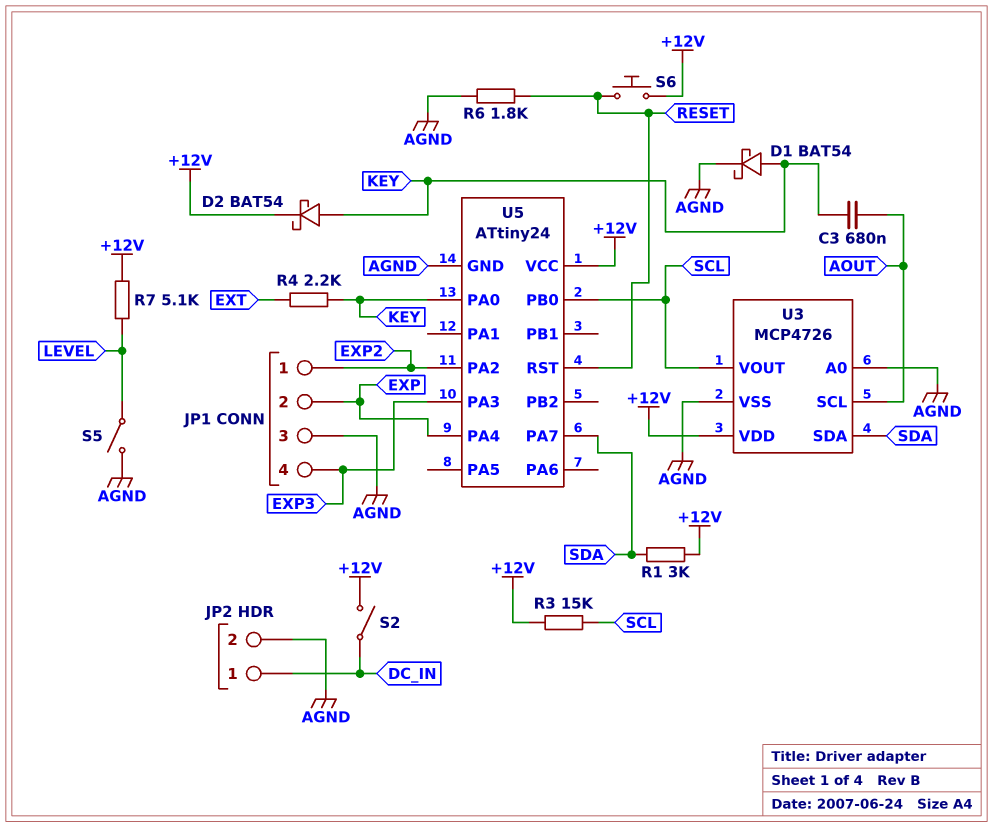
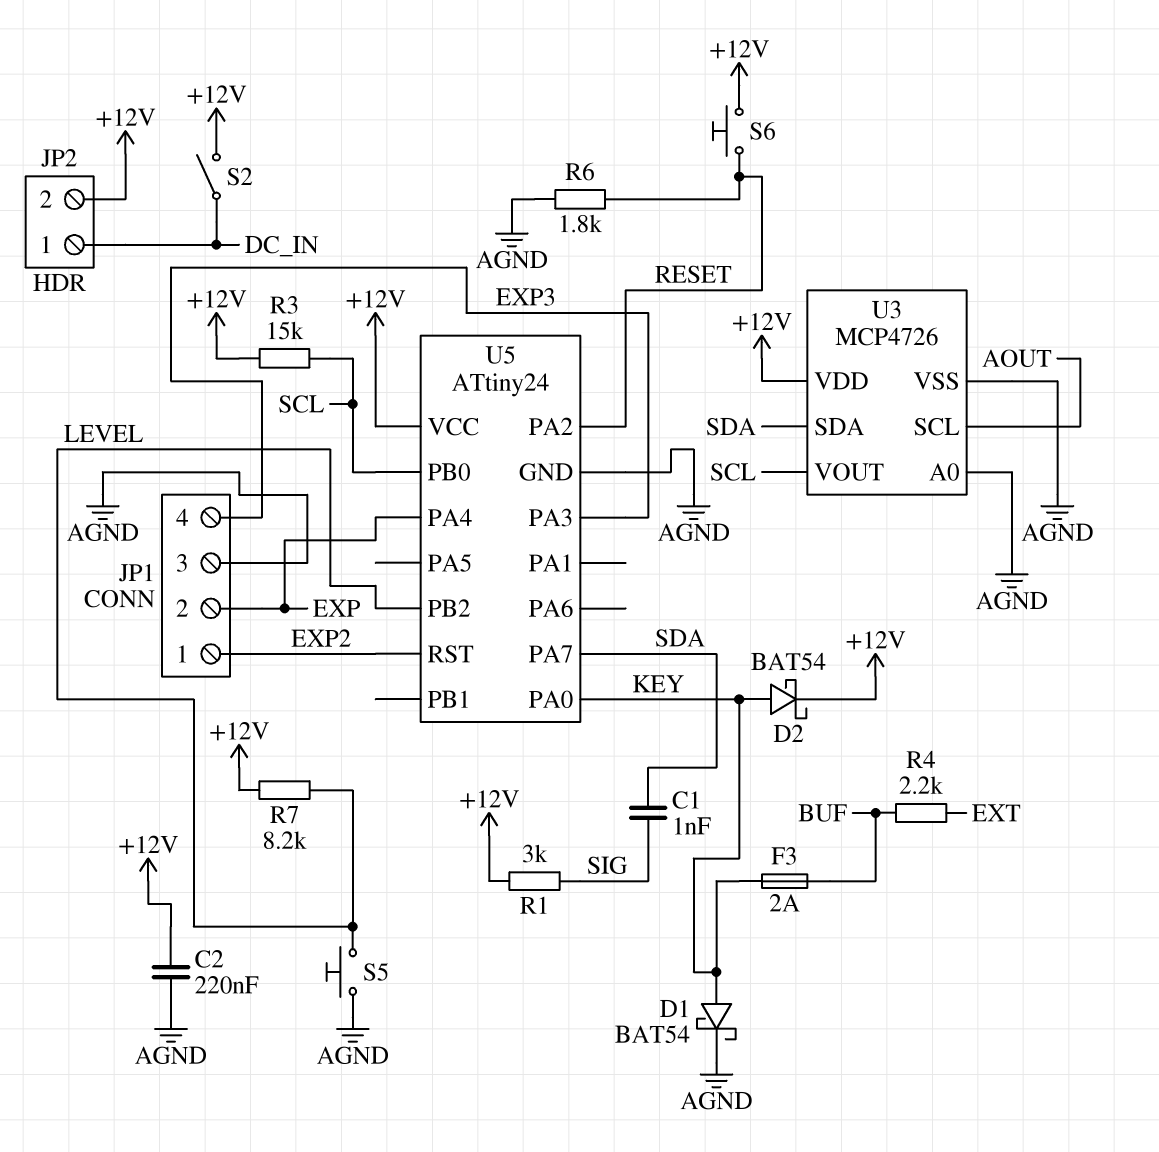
C1: none -> 1nF (SDA, SIG)
C2: none -> 220nF (+12V, AGND)
C3: 680nF (AOUT, KEY) -> none
F3: none -> 2A (BUF, KEY)
JP2 pin 2: AGND -> +12V
R1: 3k (+12V, SDA) -> 3k (+12V, SIG)
R4: 2.2k (EXT, KEY) -> 2.2k (BUF, EXT)
R7: 5.1k (+12V, LEVEL) -> 8.2k (+12V, LEVEL)
S5: switch (AGND, LEVEL) -> button (AGND, LEVEL)
U5 pin PA2: EXP2 -> RESET
U5 pin PB2: none -> LEVEL
U5 pin RST: RESET -> EXP2

